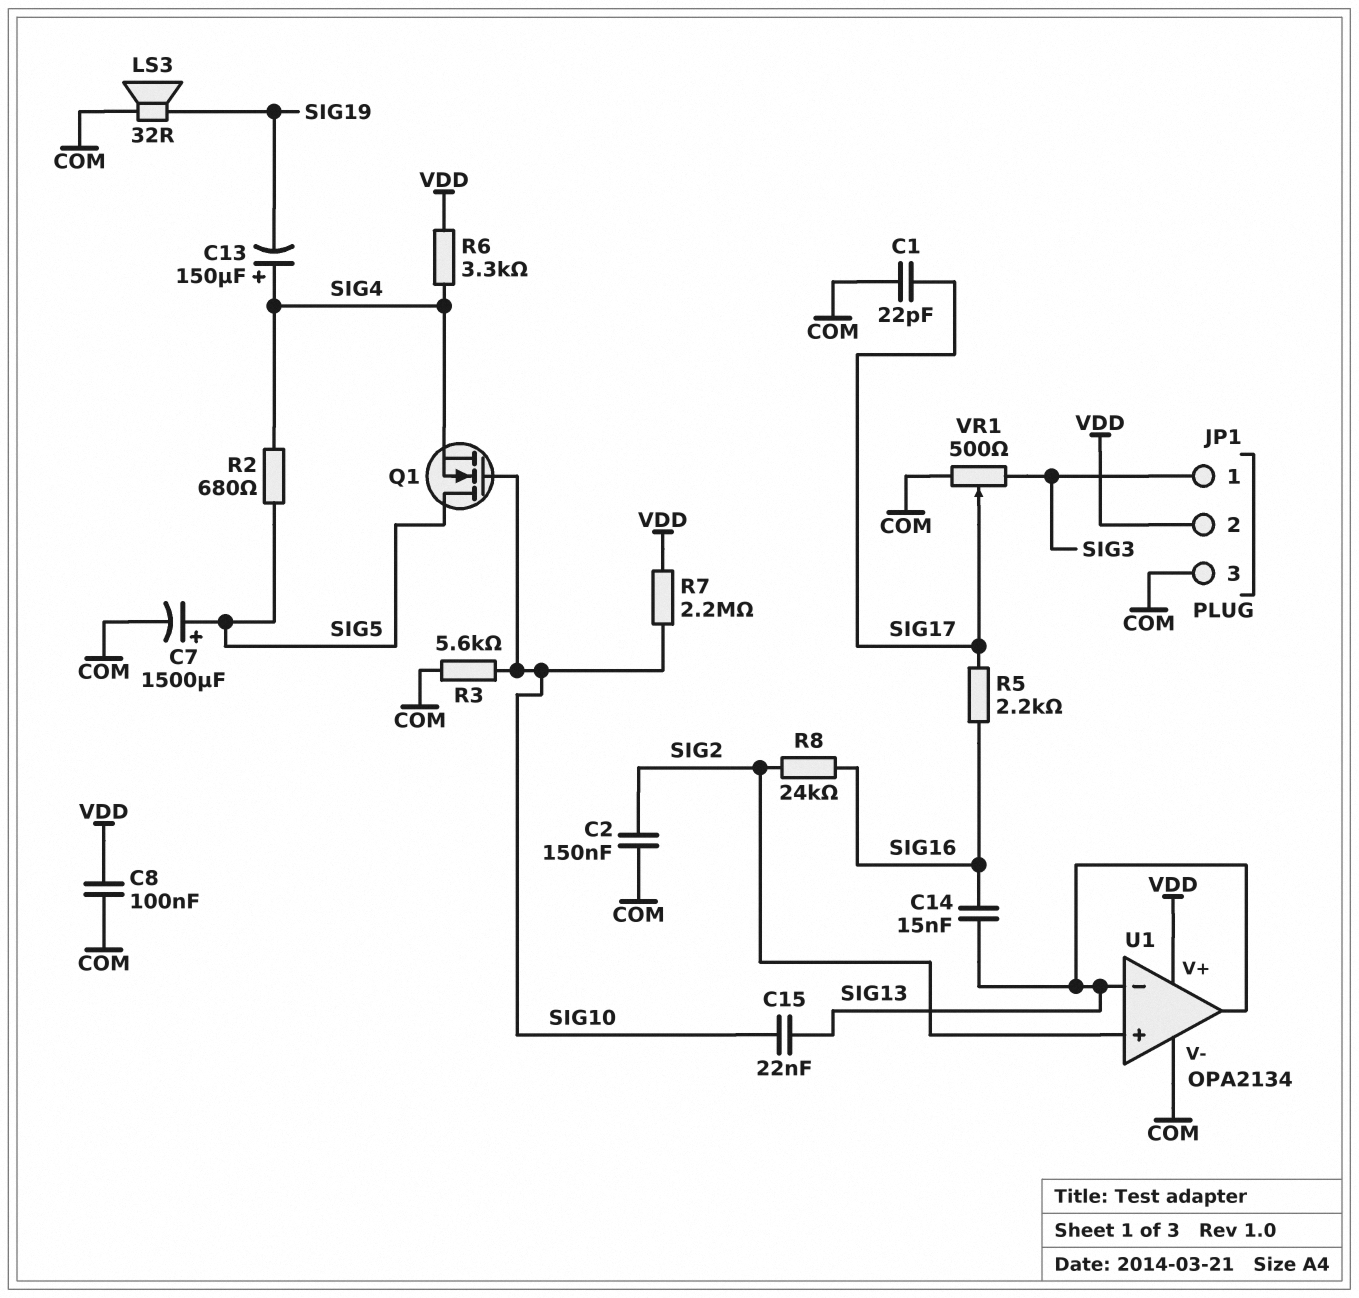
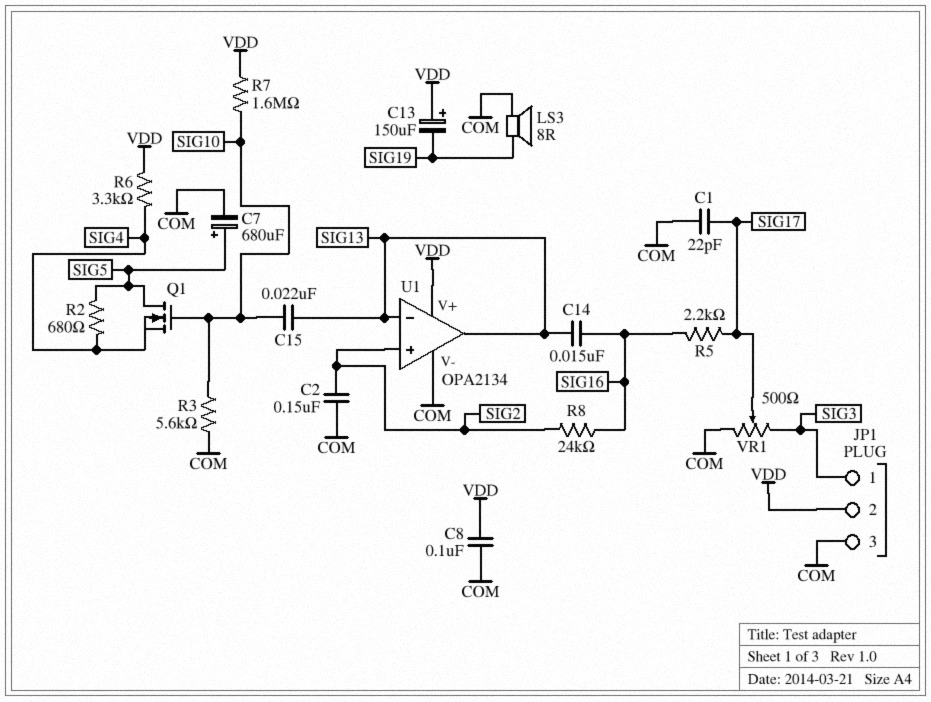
C7: 1500uF (plus SIG5, minus COM) -> 680uF (plus SIG5, minus COM)
C13: 150uF (plus SIG4, minus SIG19) -> 150uF (plus VDD, minus SIG19)
LS3: speaker 32R (COM, SIG19) -> speaker 8R (COM, SIG19)
R7: 2.2M (SIG10, VDD) -> 1.6M (SIG10, VDD)

